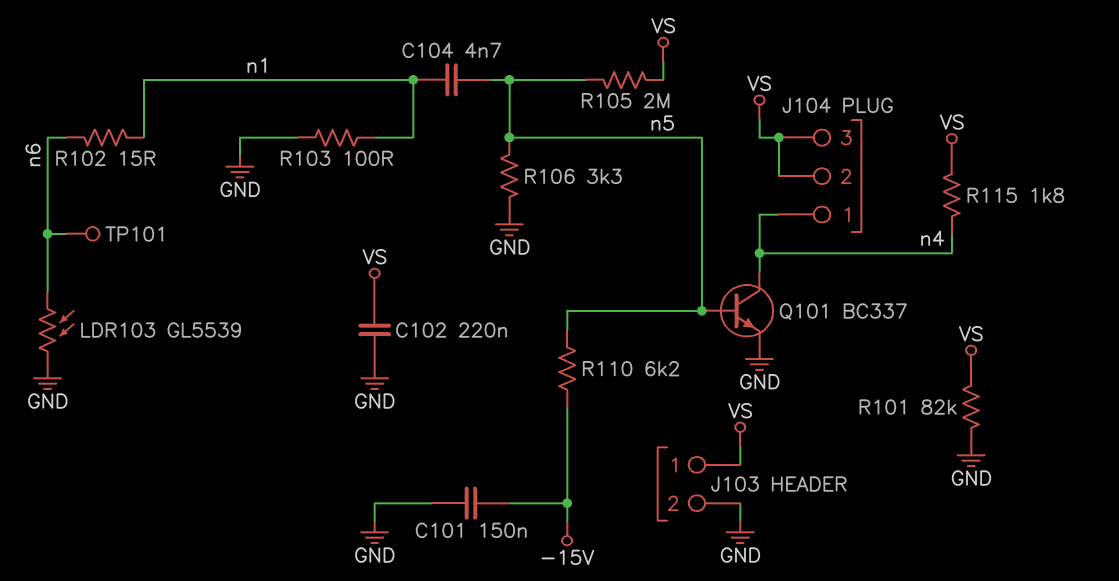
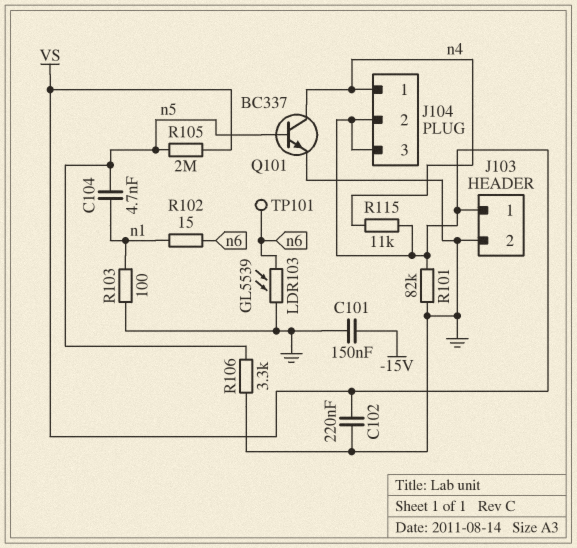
R110: 6.2k (-15V, n5) -> none
R115: 1.8k (VS, n4) -> 11k (VS, n4)

